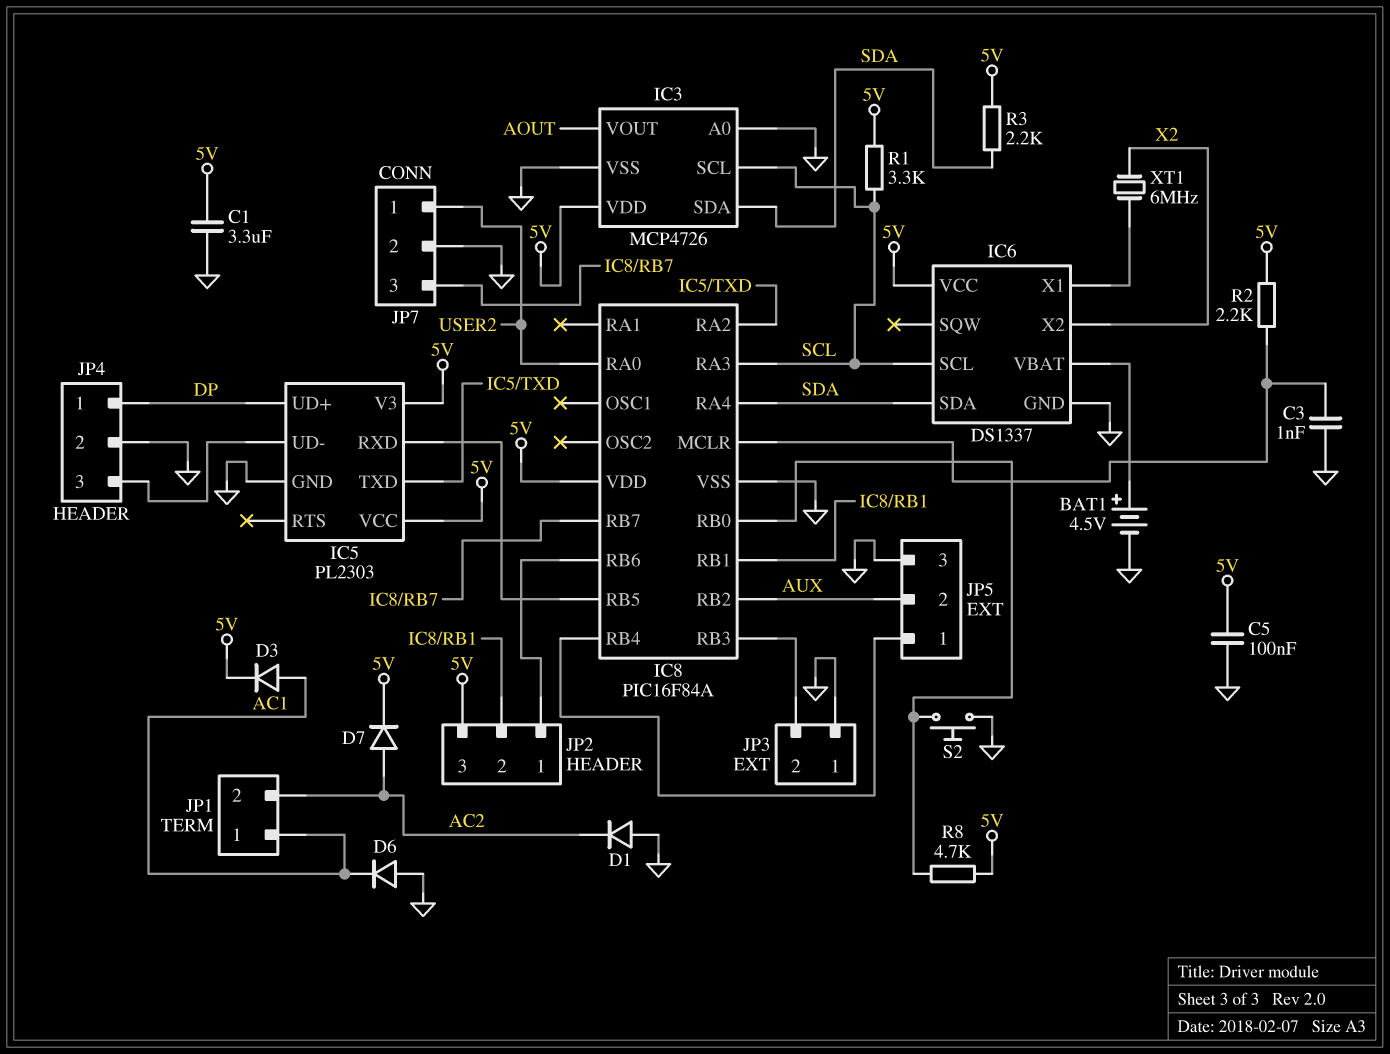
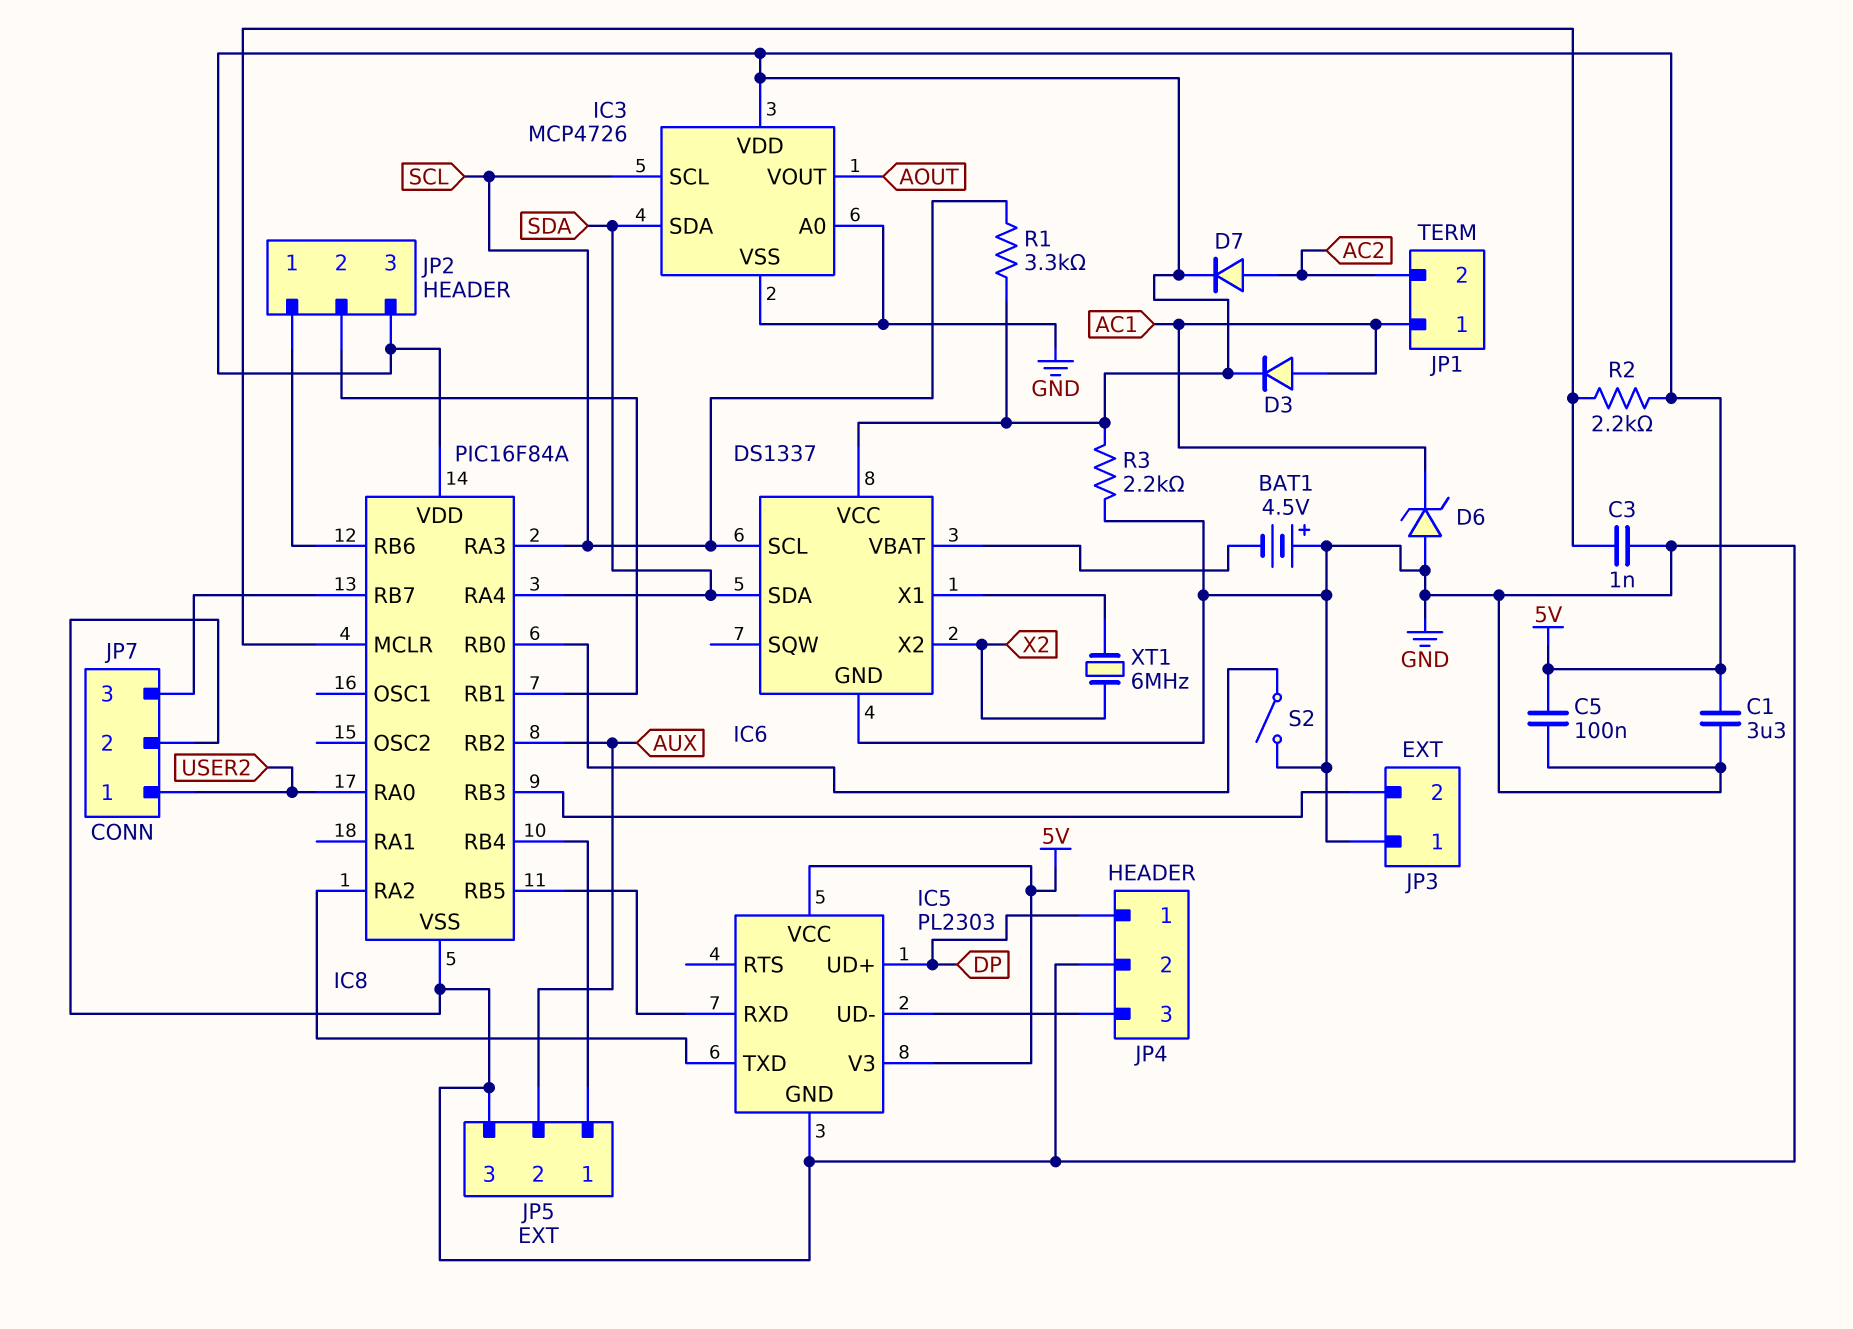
BAT1: 4.5V (plus IC6/VBAT, minus GND) -> 4.5V (plus GND, minus IC6/VBAT)
D1: diode (A GND, K AC2) -> none
D6: diode (A GND, K AC1) -> zener (A GND, K AC1)
R3: 2.2k (5V, SDA) -> 2.2k (5V, GND)
R8: 4.7k (5V, IC8/RB0) -> none
S2: button (GND, IC8/RB0) -> switch (GND, IC8/RB0)

